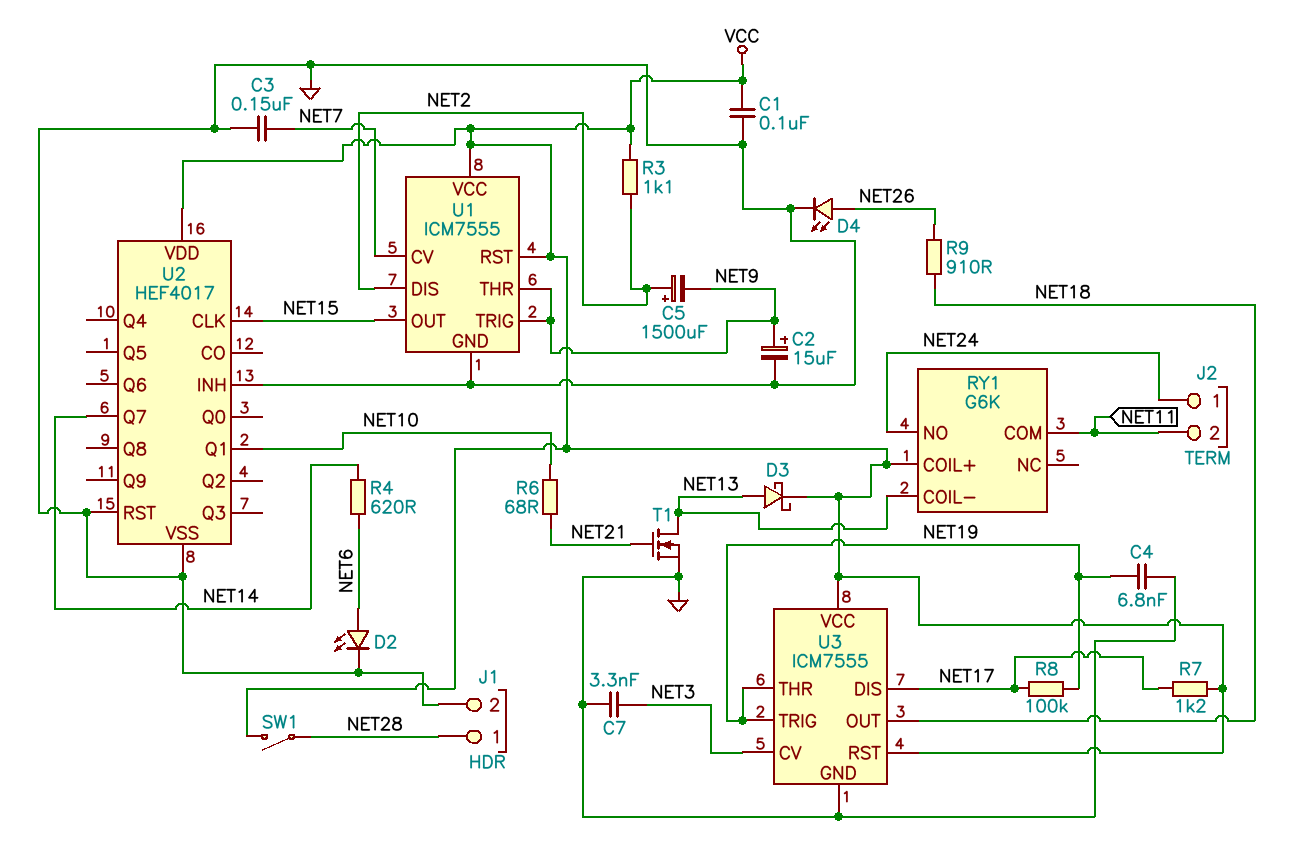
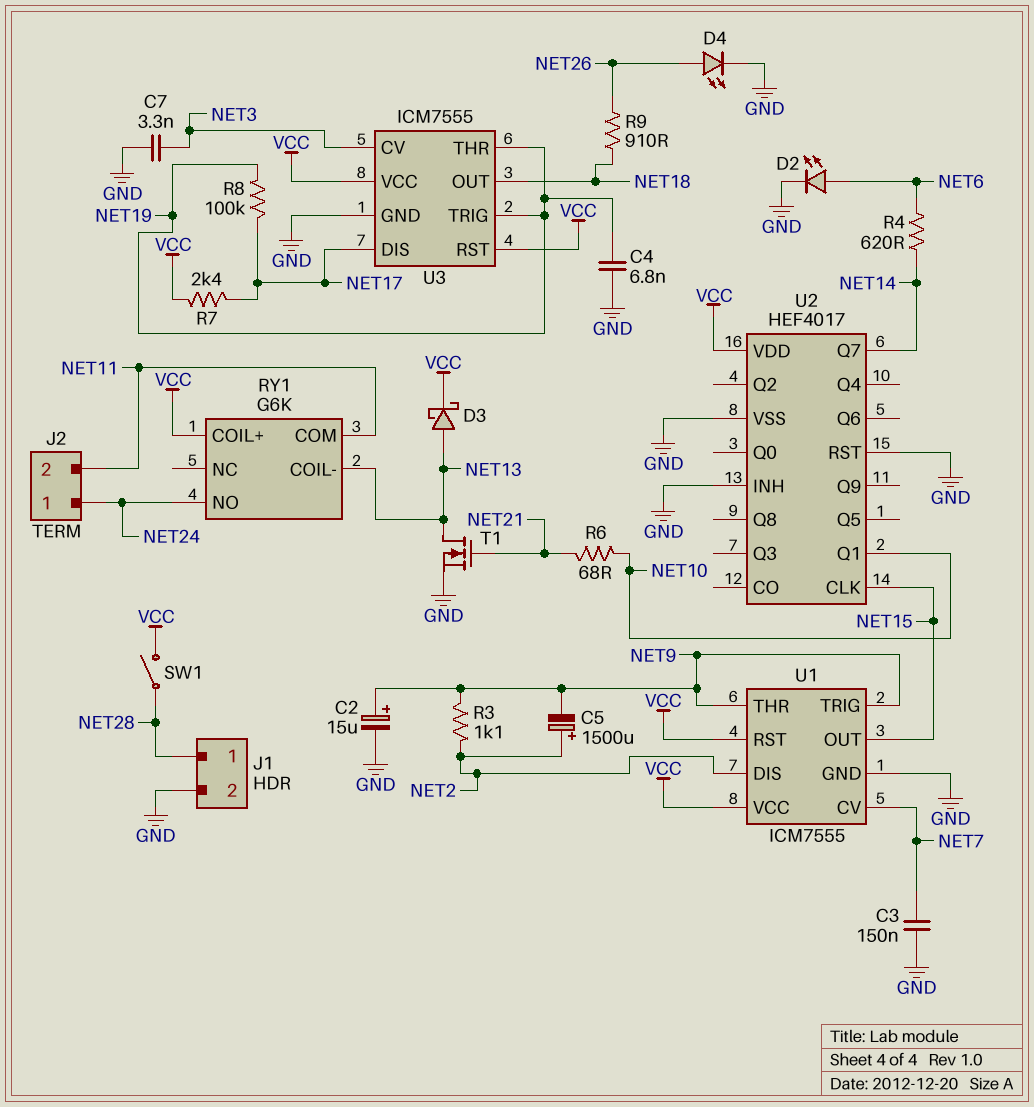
C1: 100nF (GND, VCC) -> none
R3: 1.1k (NET2, VCC) -> 1.1k (NET2, NET9)
R7: 1.2k (NET17, VCC) -> 2.4k (NET17, VCC)

